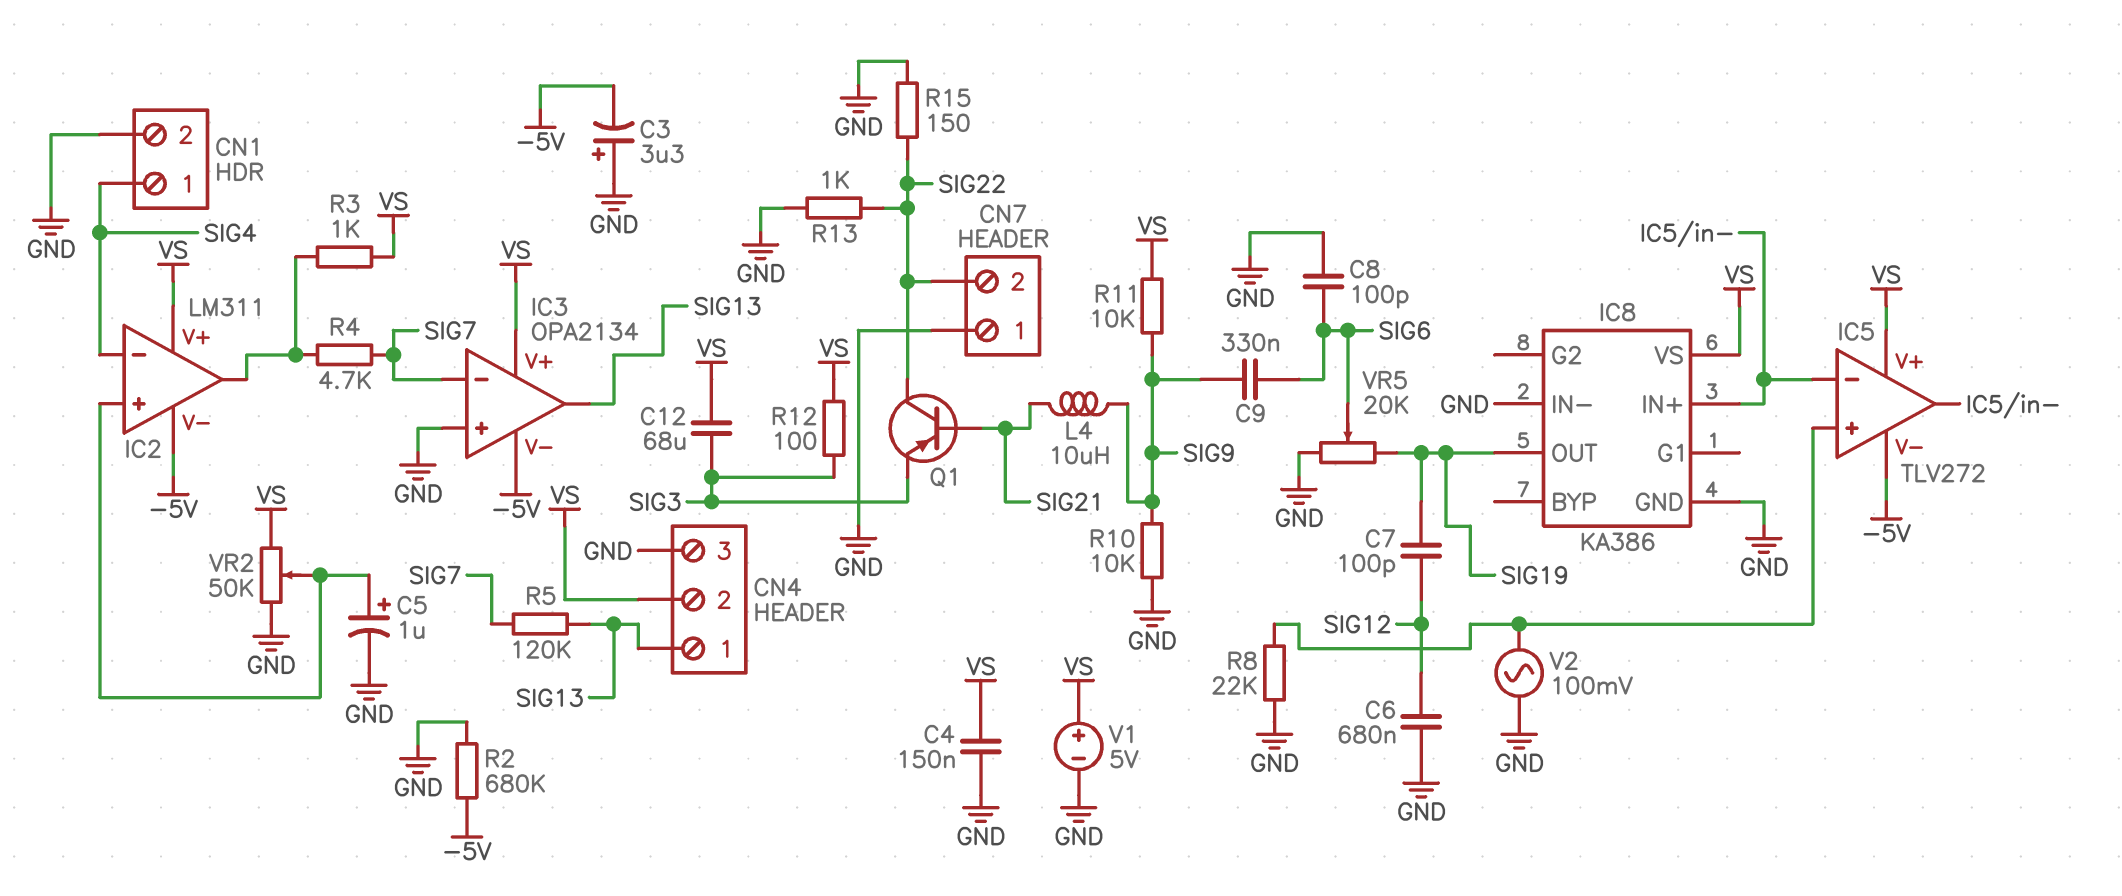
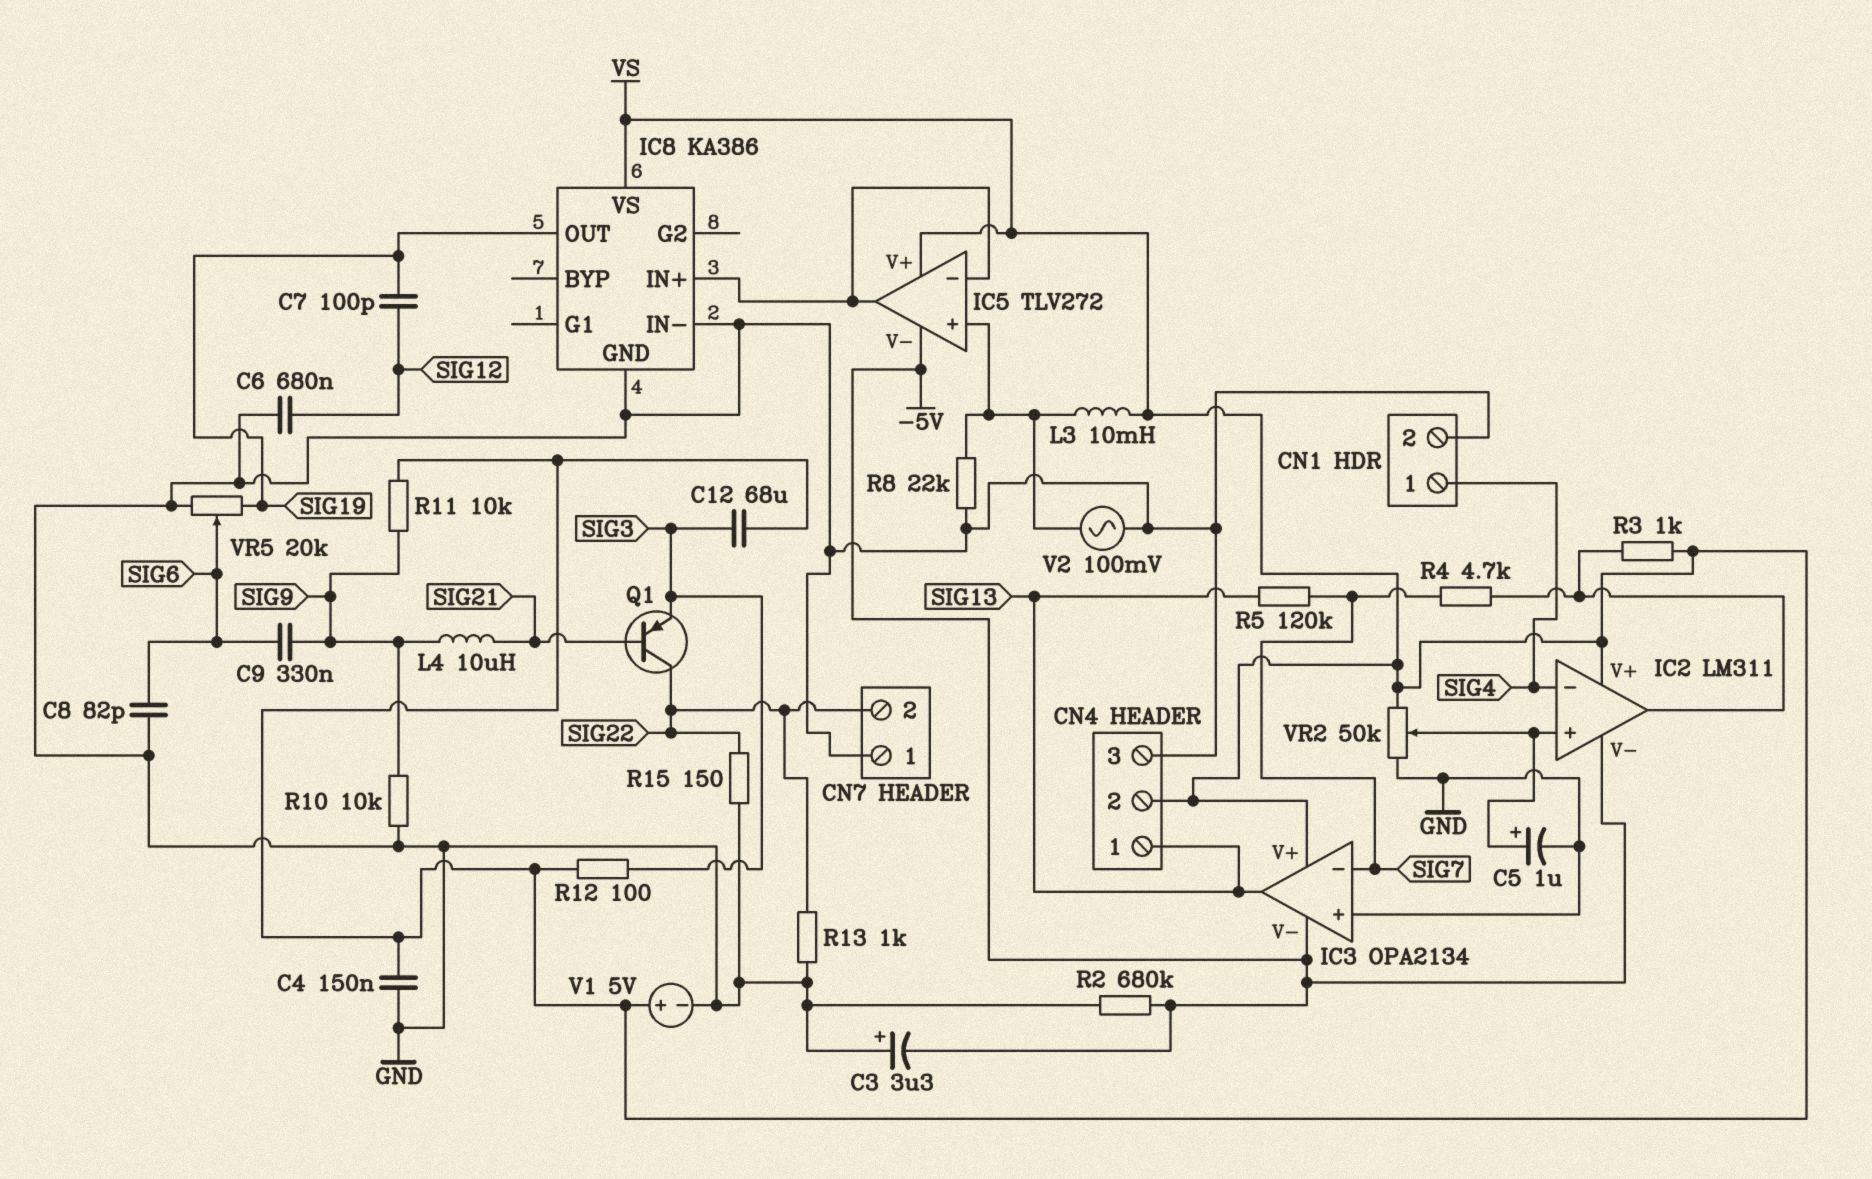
C8: 100pF (GND, SIG6) -> 82pF (GND, SIG6)
L3: none -> 10mH (IC5/in+, VS)

